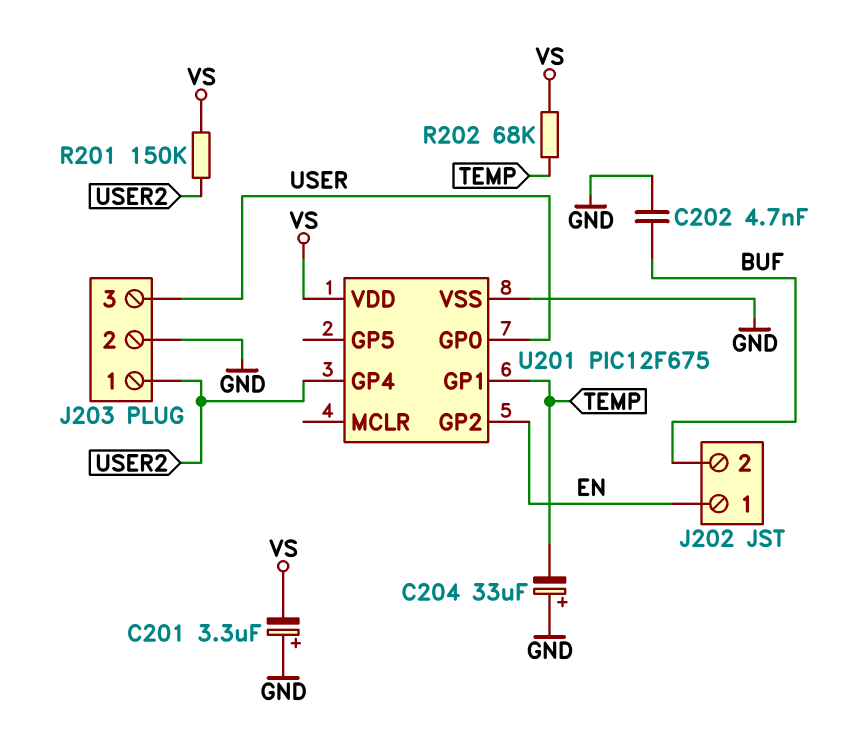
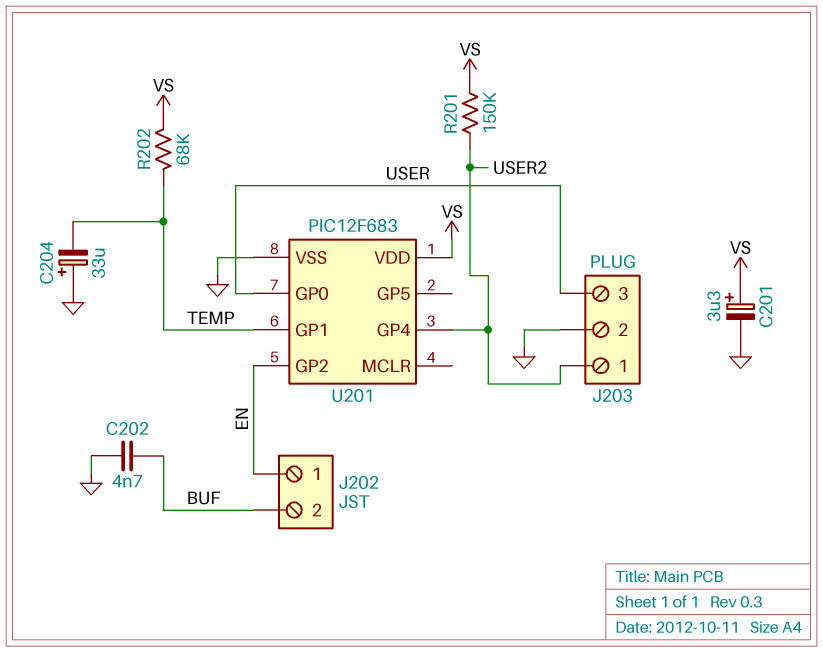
C201: 3.3uF (plus GND, minus VS) -> 3.3uF (plus VS, minus GND)
U201: PIC12F675 -> PIC12F683

